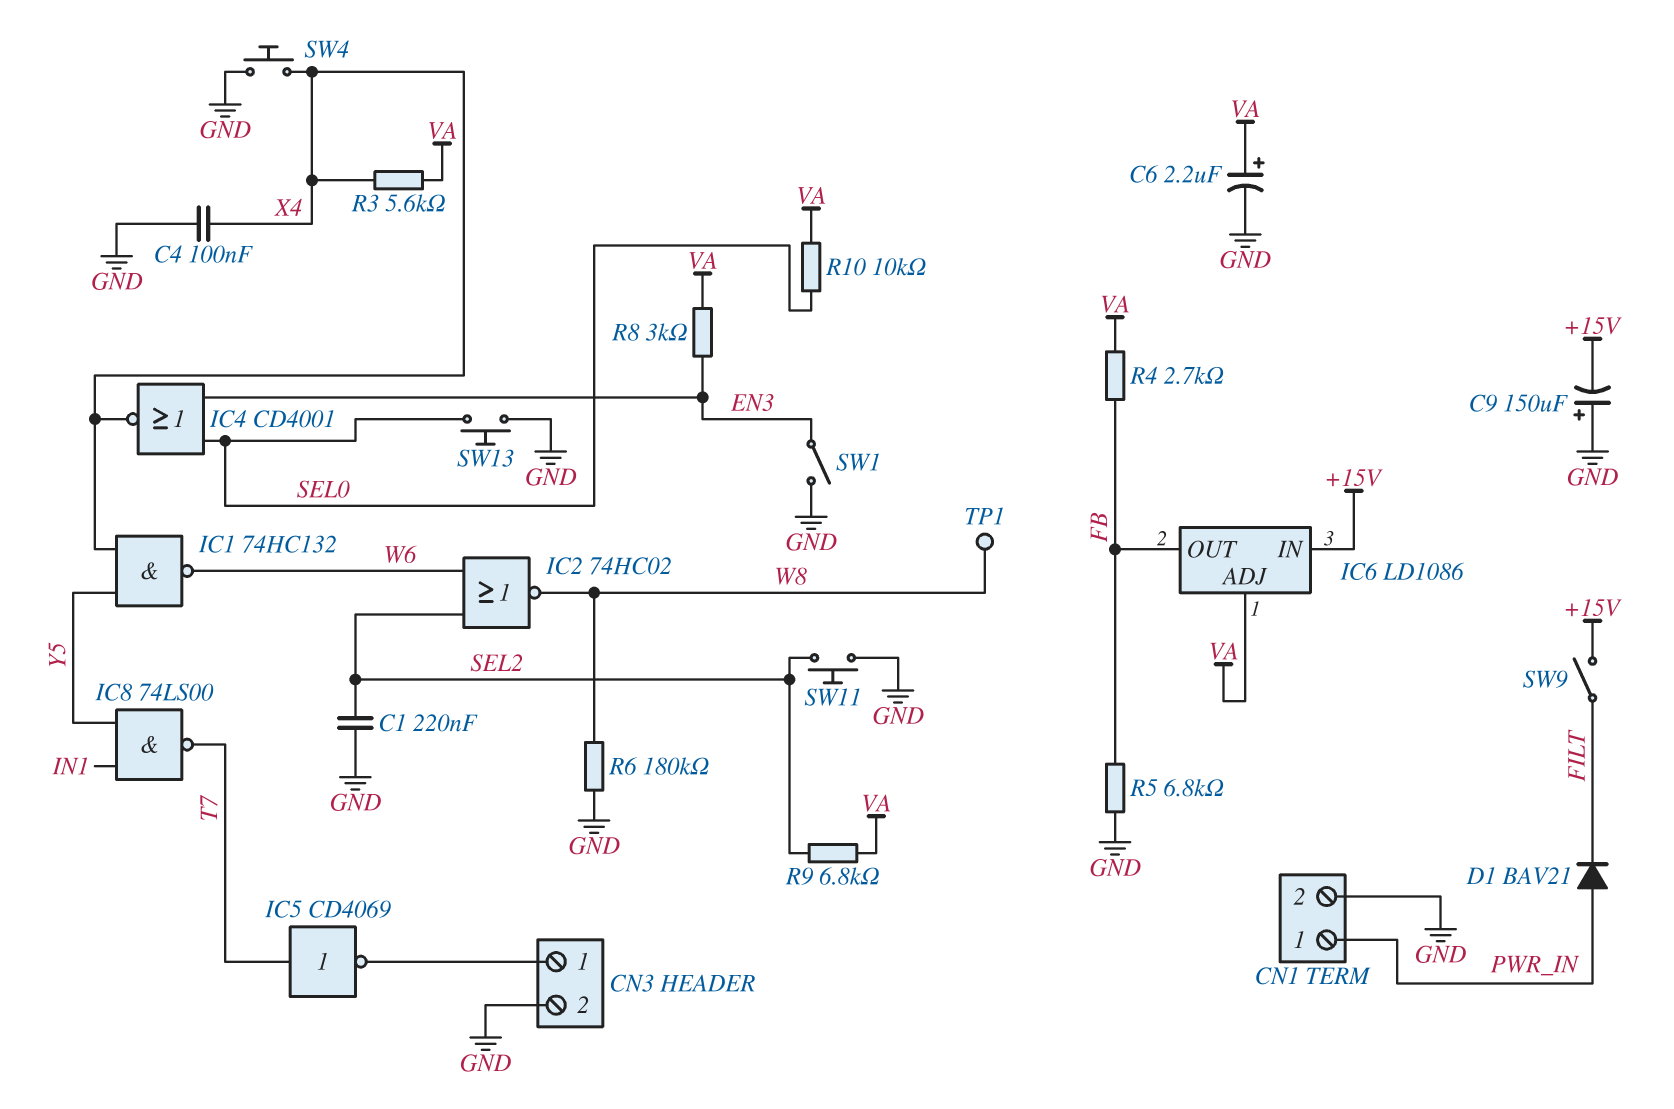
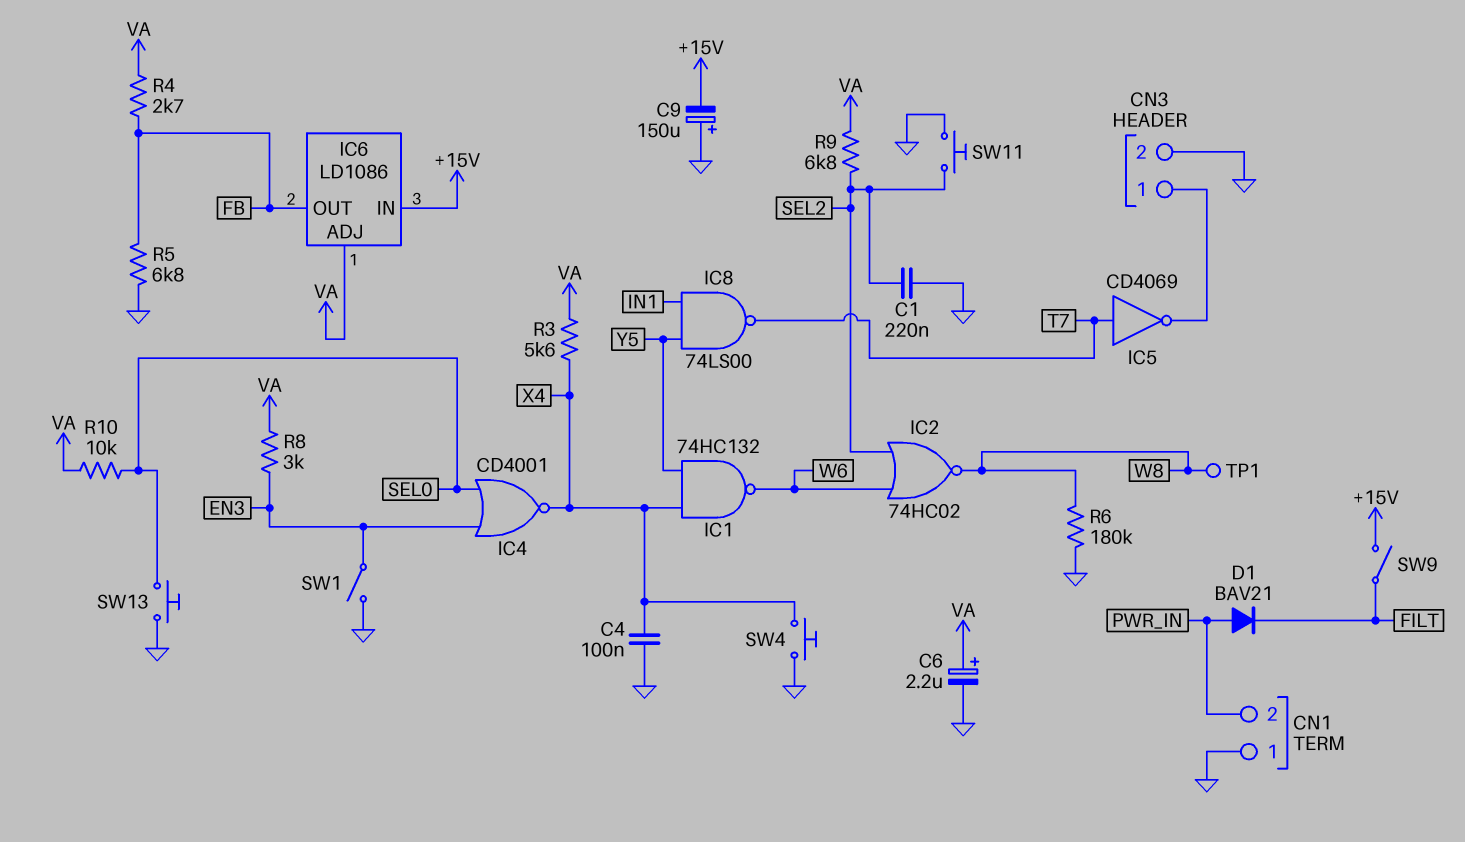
CN1 pin 1: PWR_IN -> GND
CN1 pin 2: GND -> PWR_IN

